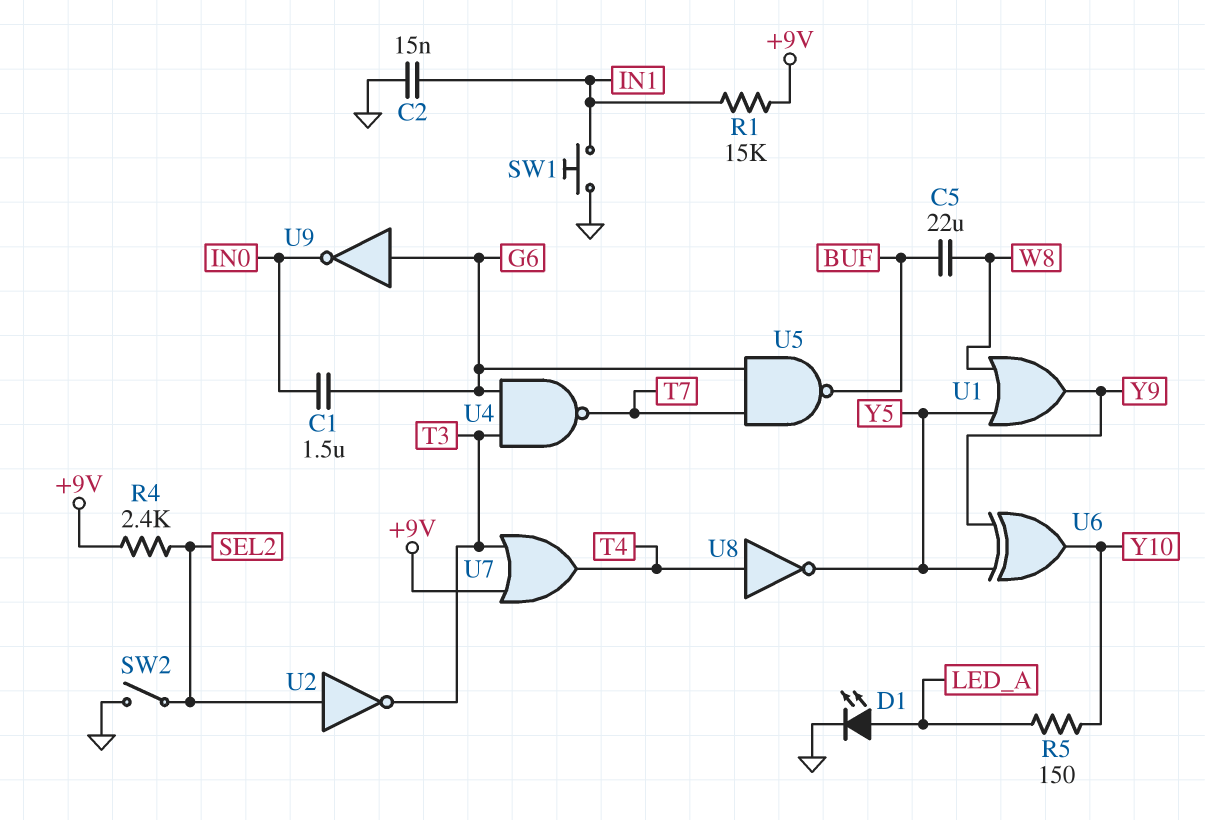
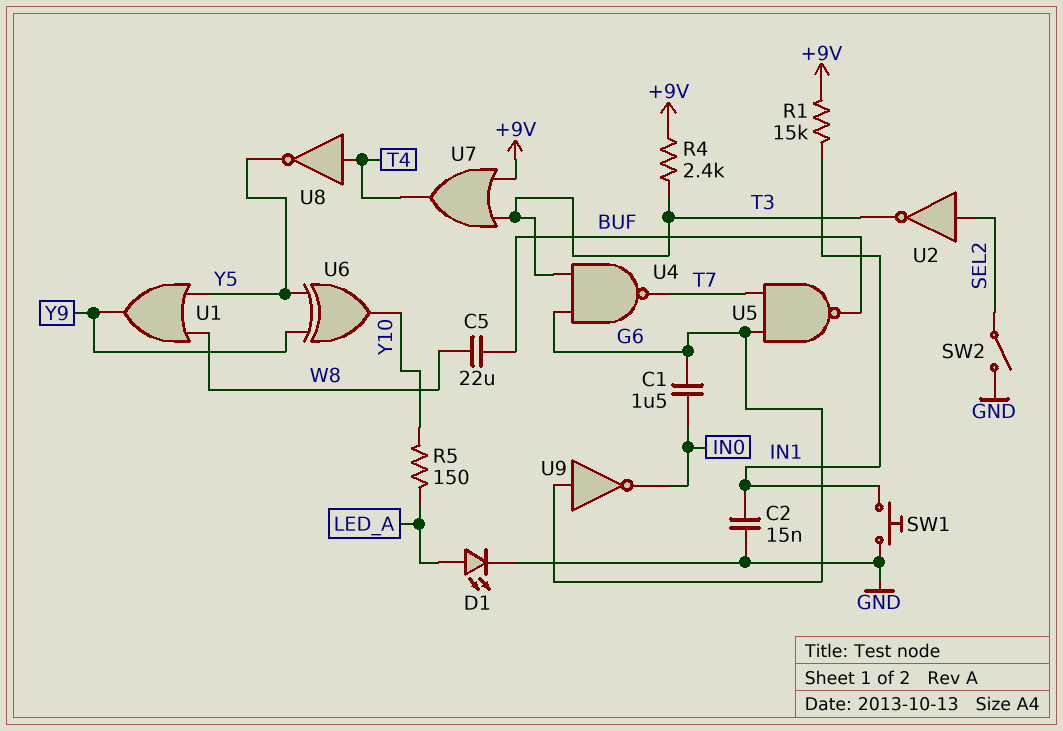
R4: 2.4k (+9V, SEL2) -> 2.4k (+9V, T3)

